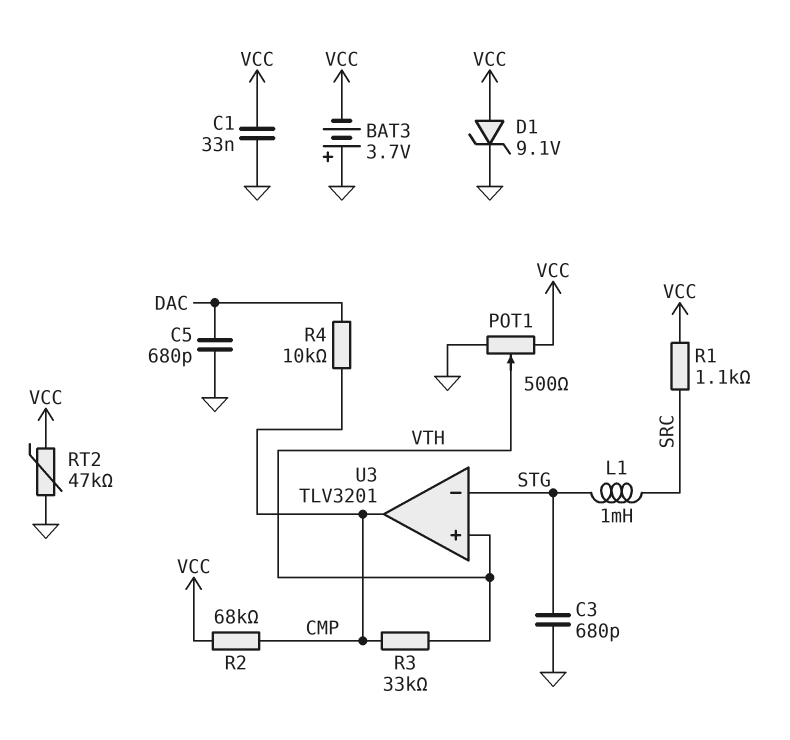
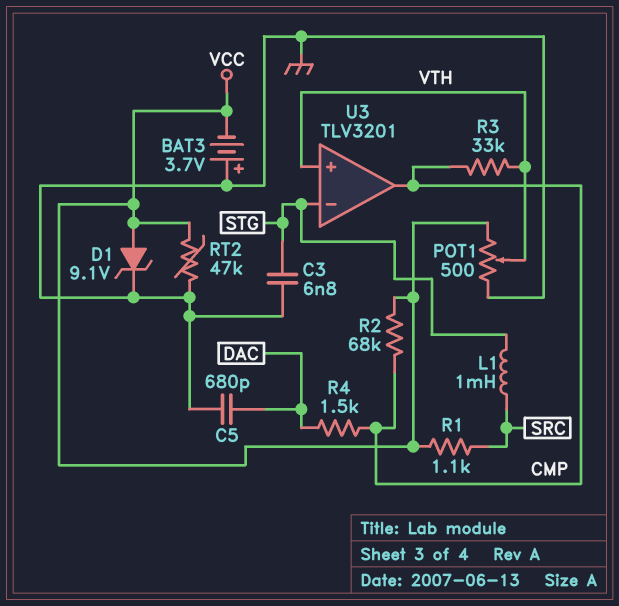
C1: 33nF (GND, VCC) -> none
C3: 680pF (GND, STG) -> 6.8nF (GND, STG)
R4: 10k (CMP, DAC) -> 1.5k (CMP, DAC)

